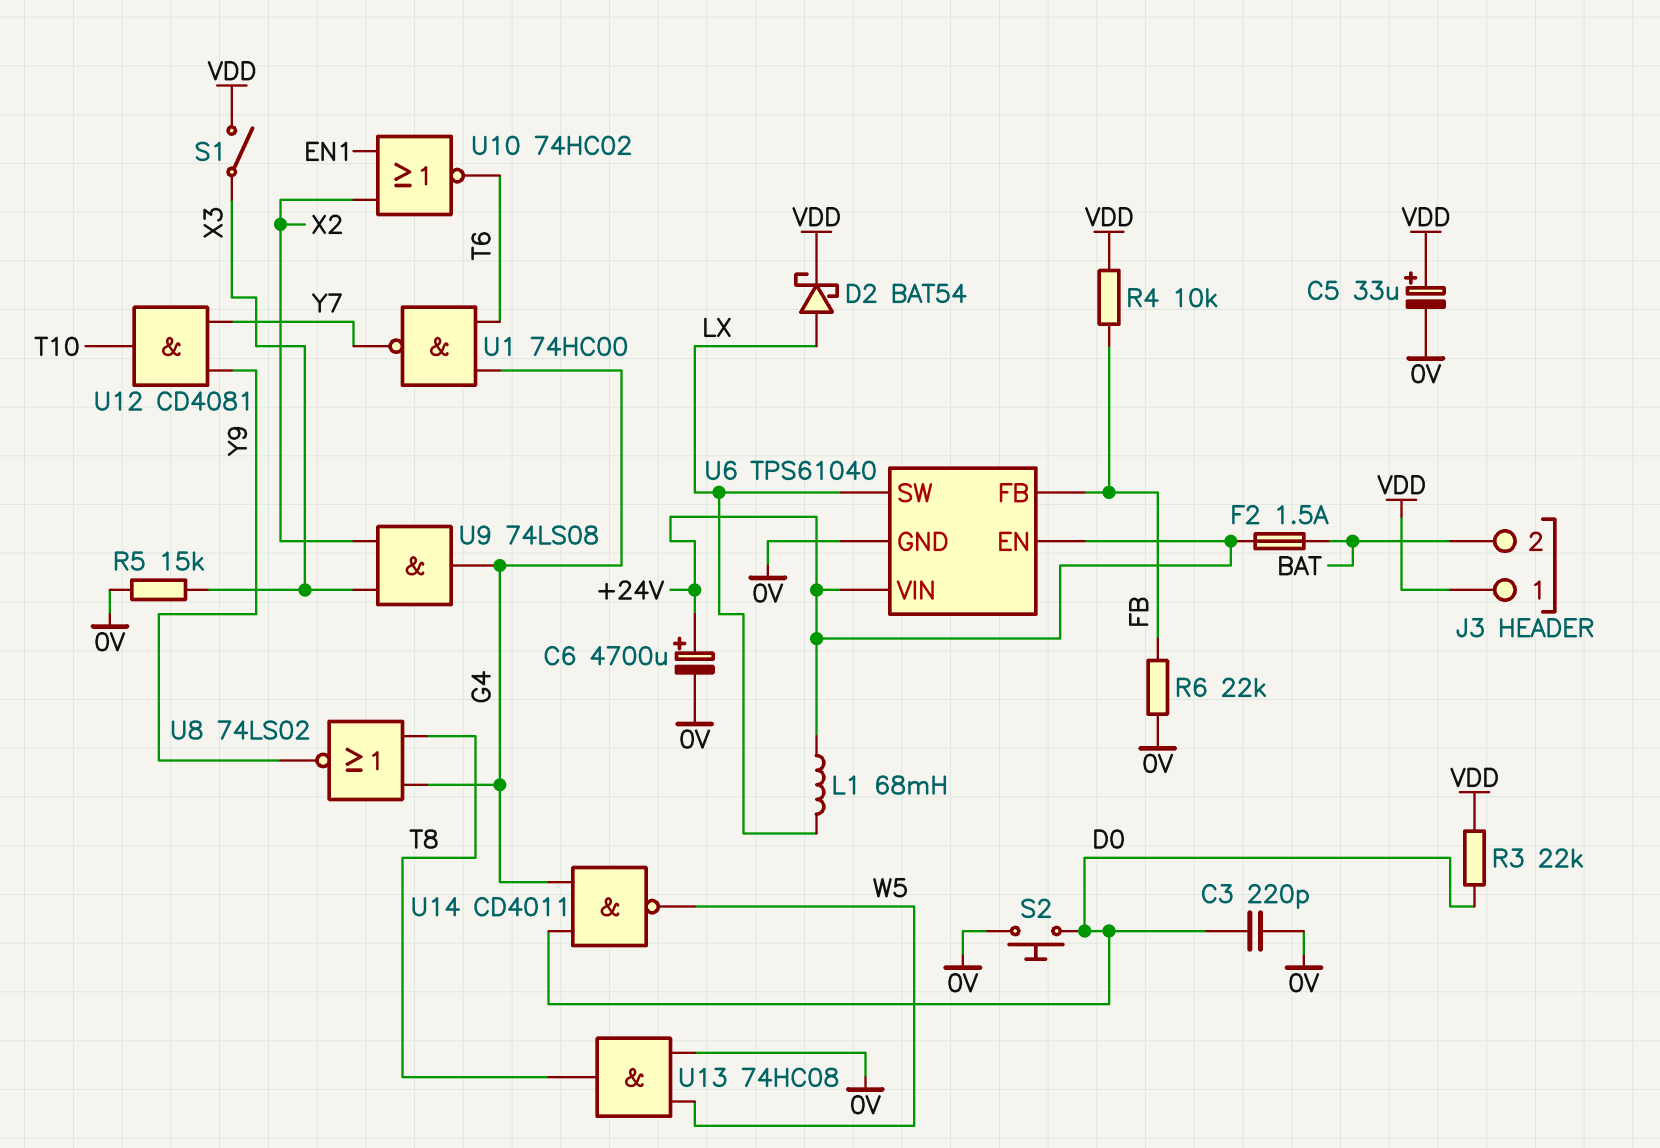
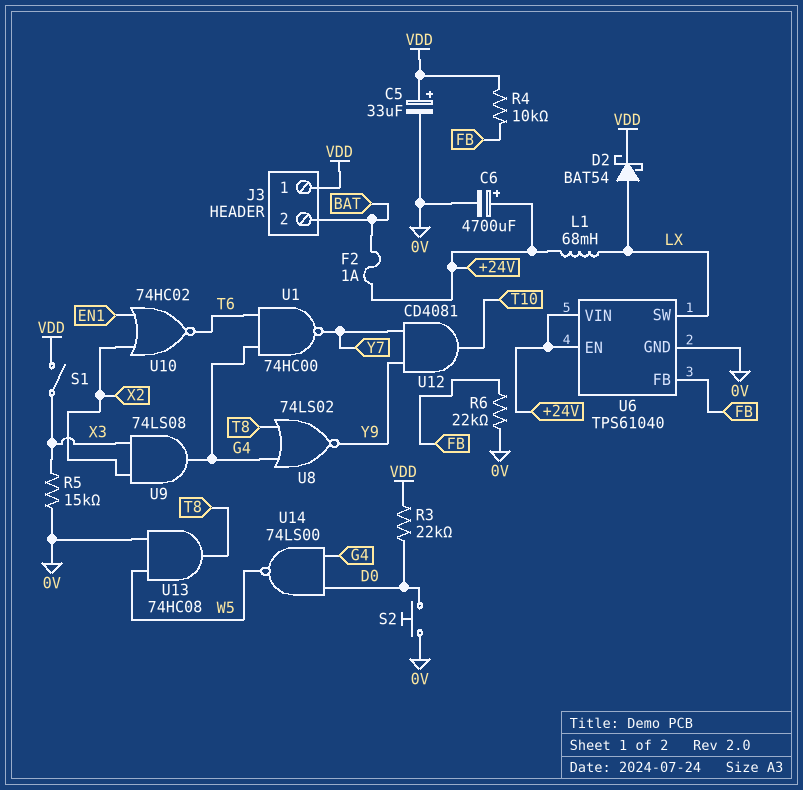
C3: 220pF (0V, D0) -> none
F2: 1.5A (+24V, BAT) -> 1A (+24V, BAT)
U14: NAND CD4011 (in D0, in G4, out W5) -> NAND 74LS00 (in D0, in G4, out W5)

